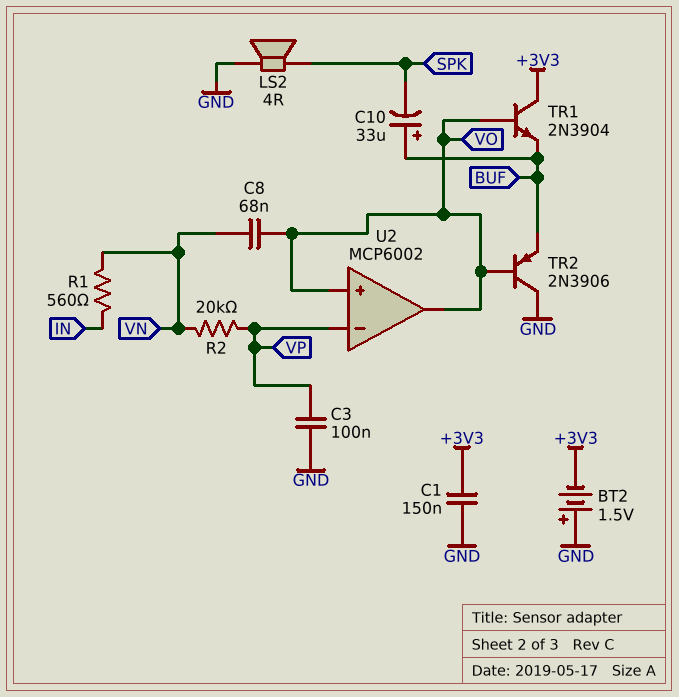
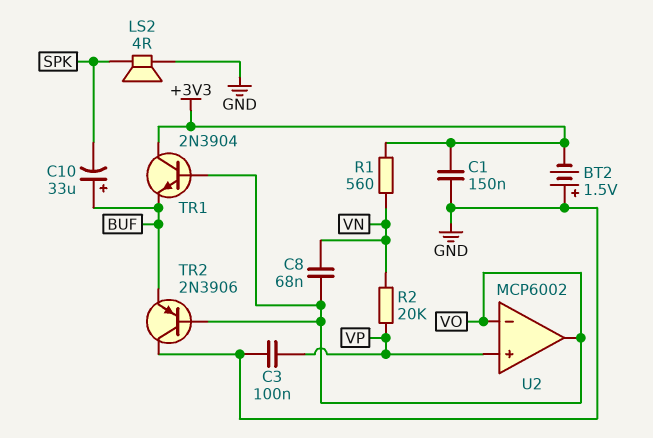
R1: 560 (IN, VN) -> 560 (+3V3, VN)
U2 pin in+: VO -> VP
U2 pin in-: VP -> VO

